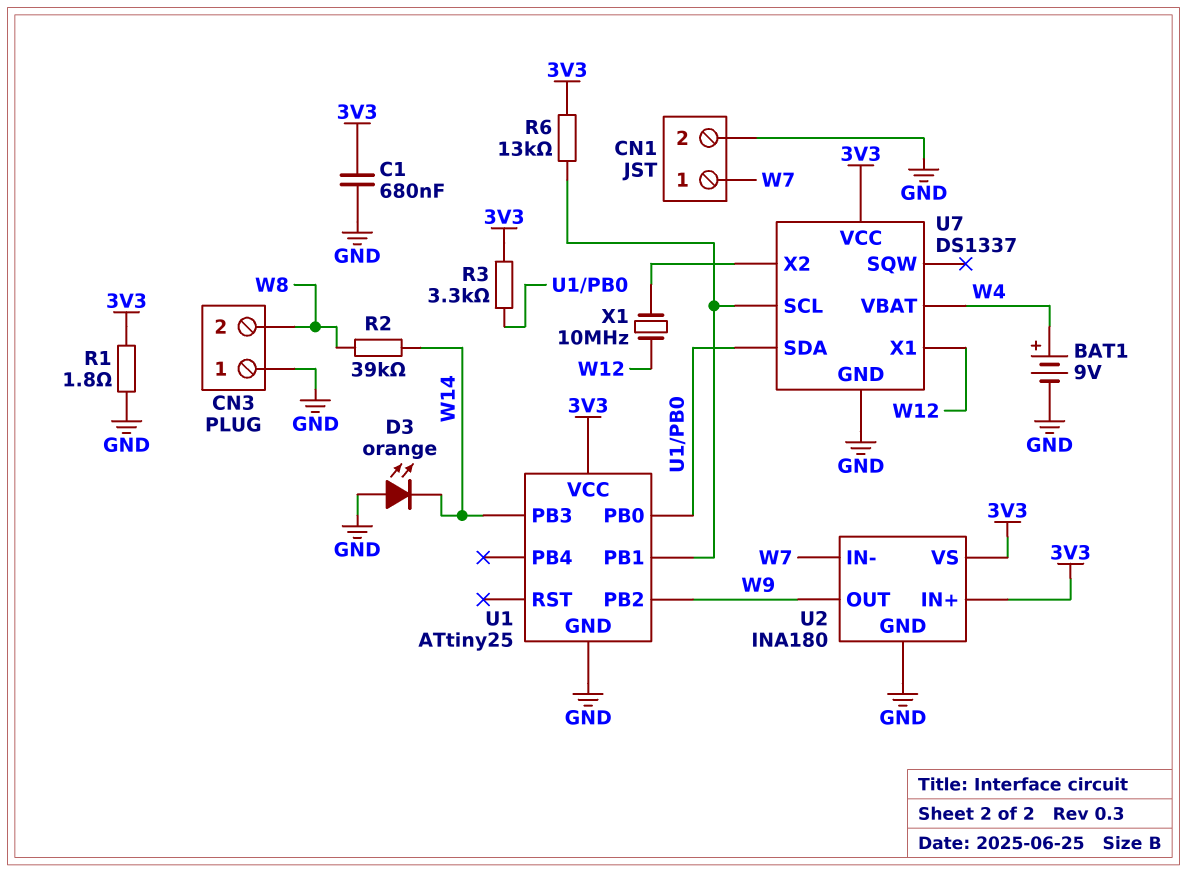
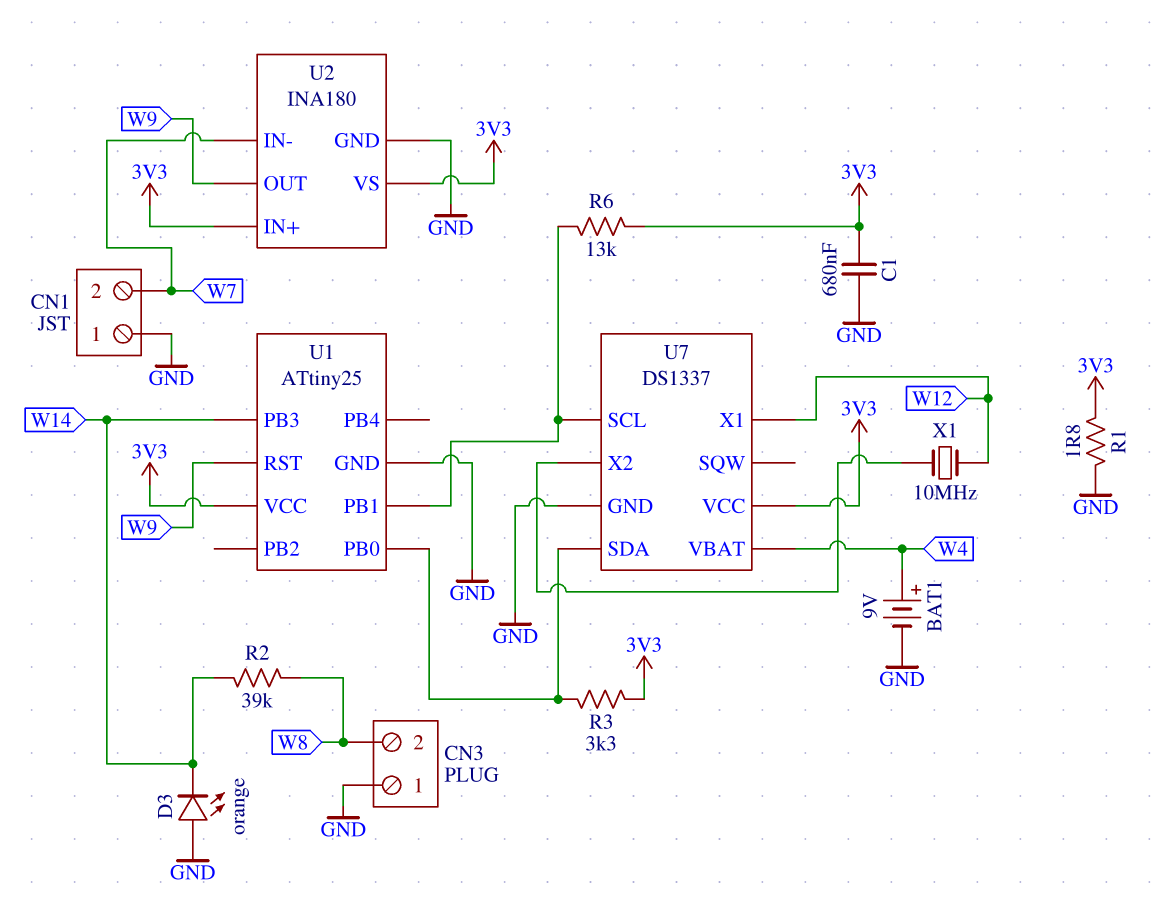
CN1 pin 1: W7 -> GND
CN1 pin 2: GND -> W7
U1 pin PB2: W9 -> none
U1 pin RST: none -> W9

